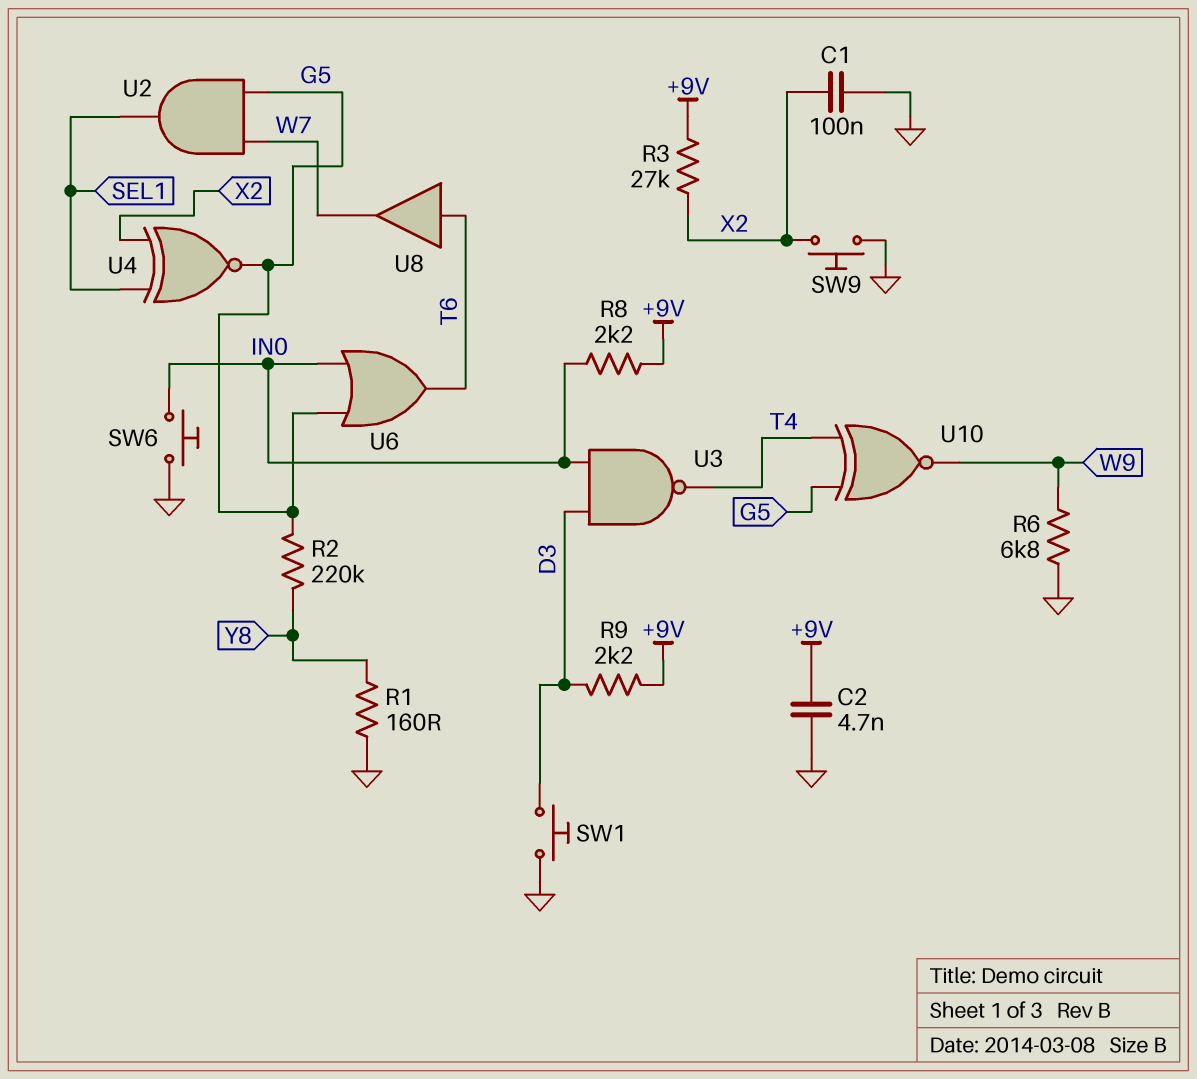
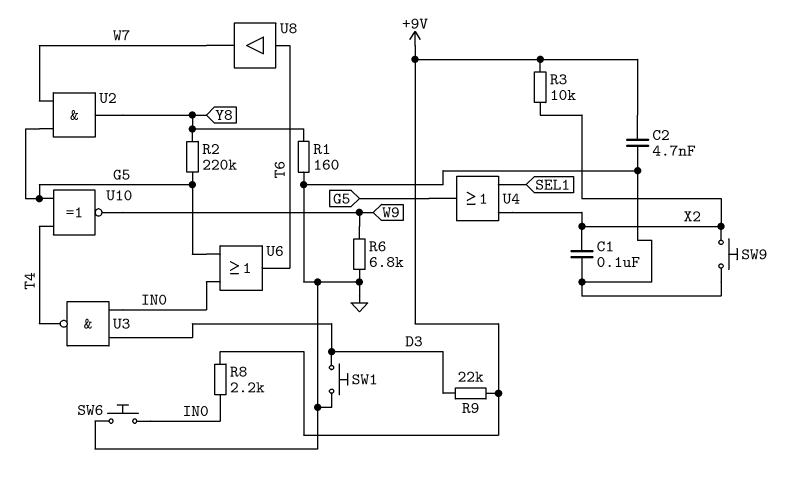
R3: 27k (+9V, X2) -> 10k (+9V, X2)
R9: 2.2k (+9V, D3) -> 22k (+9V, D3)
U2: AND (in G5, in W7, out SEL1) -> AND (in G5, in W7, out Y8)
U4: XNOR (in SEL1, in X2, out G5) -> OR (in SEL1, in X2, out G5)

